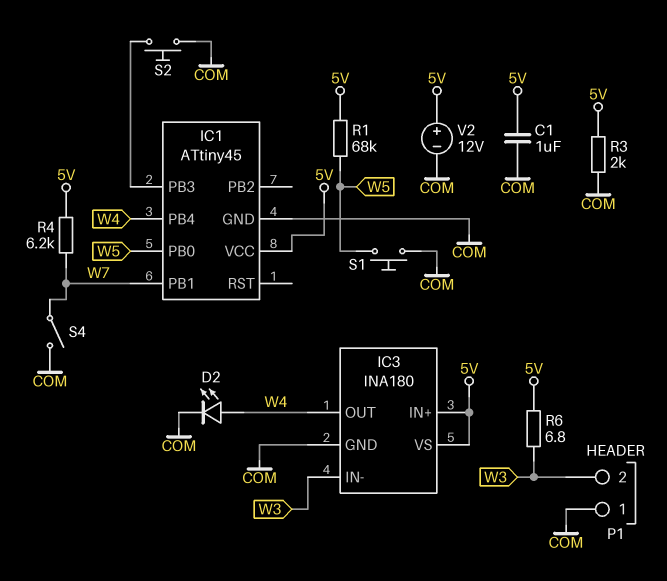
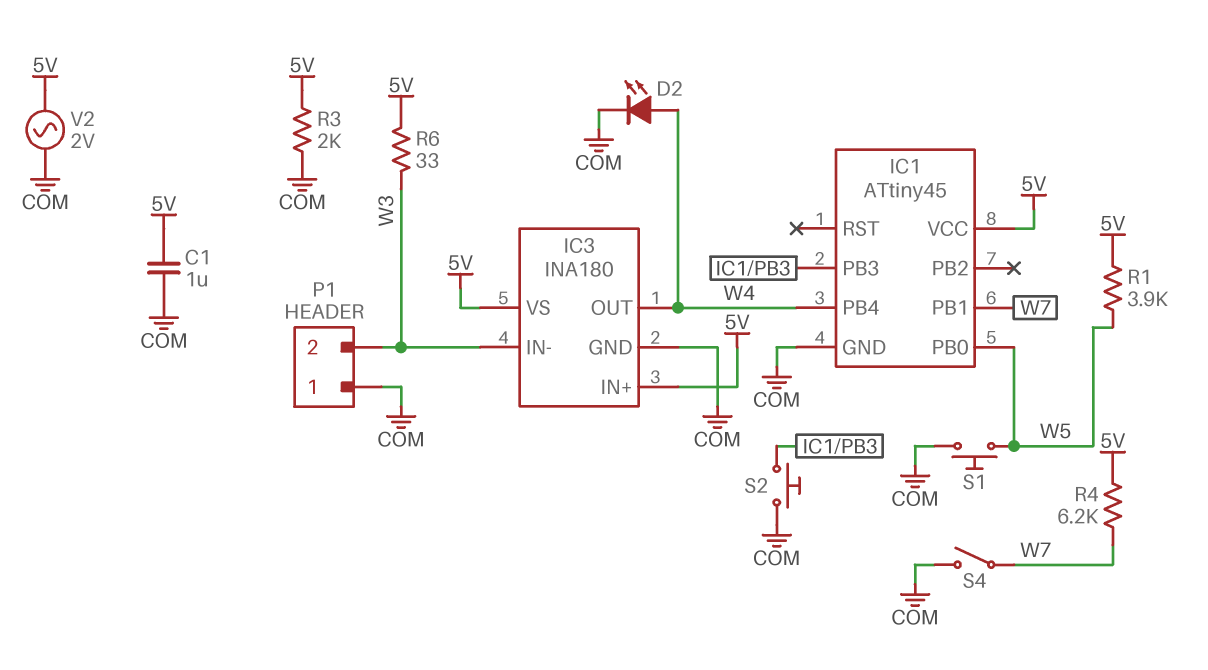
R1: 68k (5V, W5) -> 3.9k (5V, W5)
R6: 6.8 (5V, W3) -> 33 (5V, W3)
V2: 12V (plus 5V, minus COM) -> AC 2V (5V, COM)

